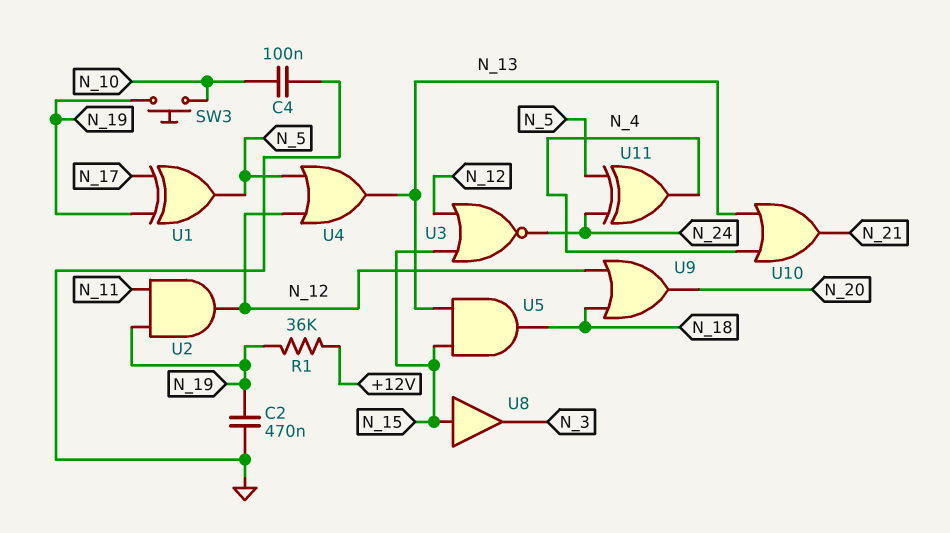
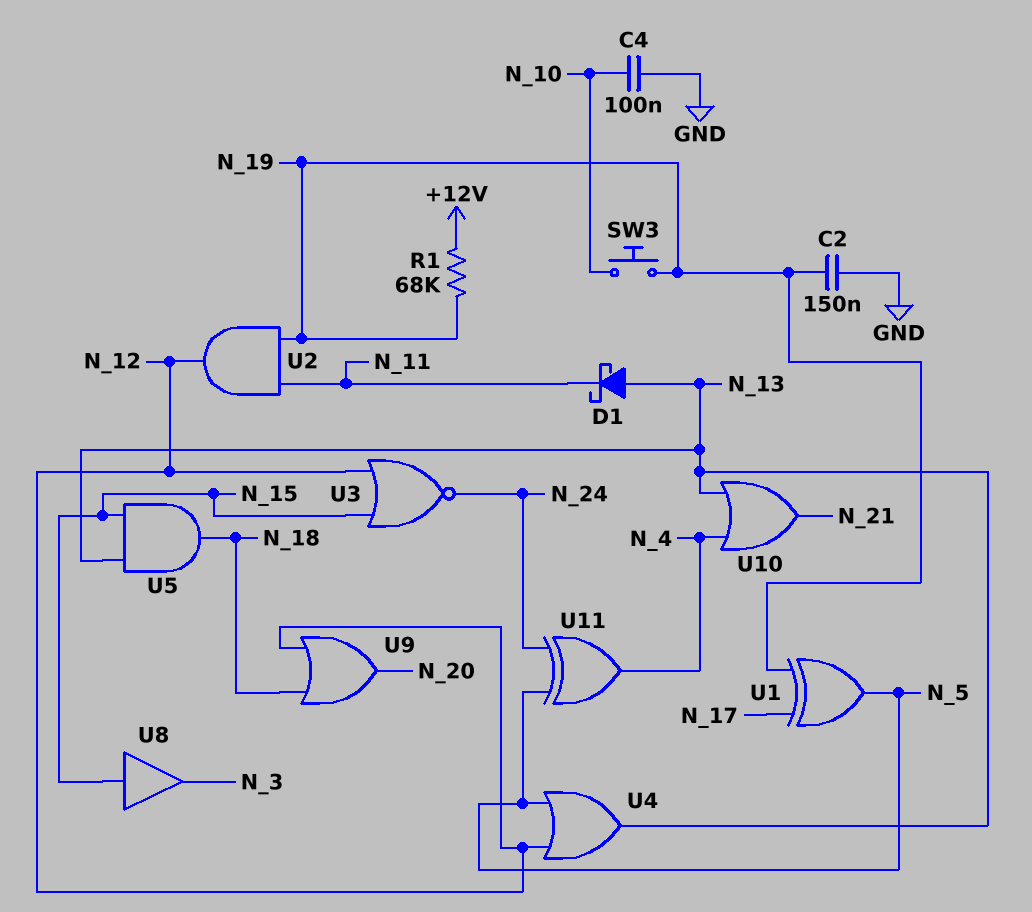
C2: 470nF (GND, N_19) -> 150nF (GND, N_19)
D1: none -> schottky (A N_13, K N_11)
R1: 36k (+12V, N_19) -> 68k (+12V, N_19)

